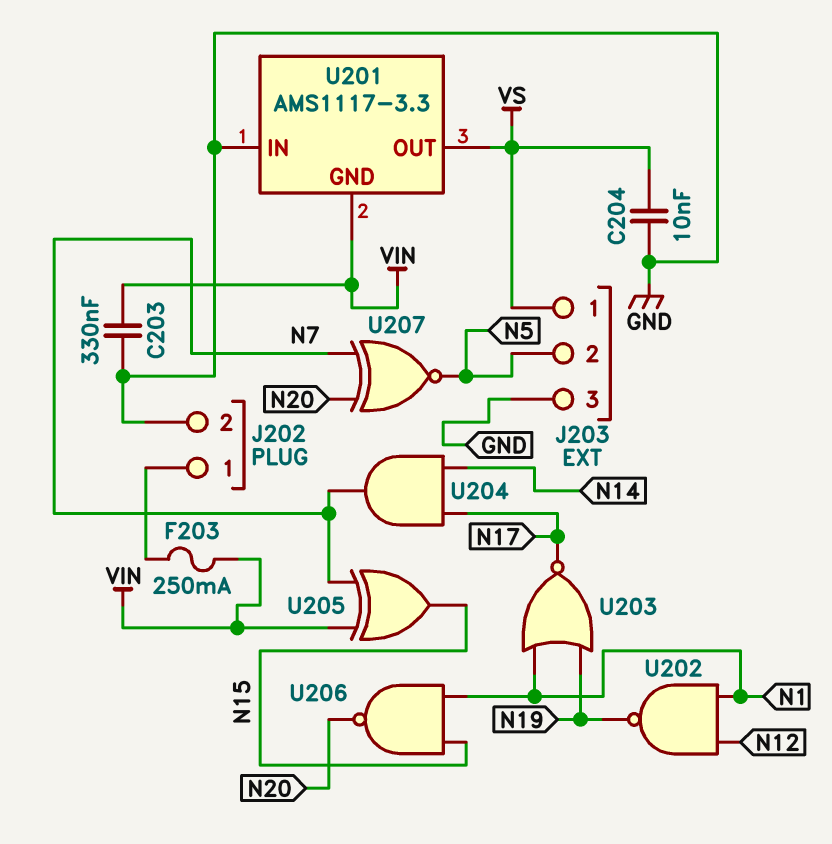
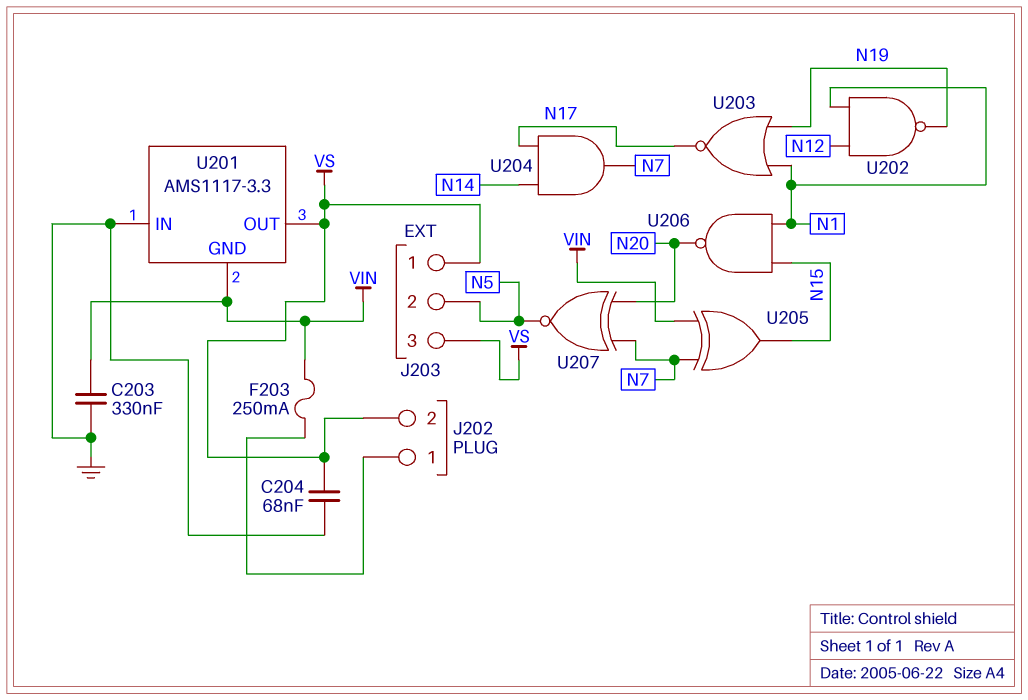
C204: 10nF (GND, VS) -> 68nF (GND, VS)
J202 pin 2: GND -> VS
J203 pin 3: GND -> VS

